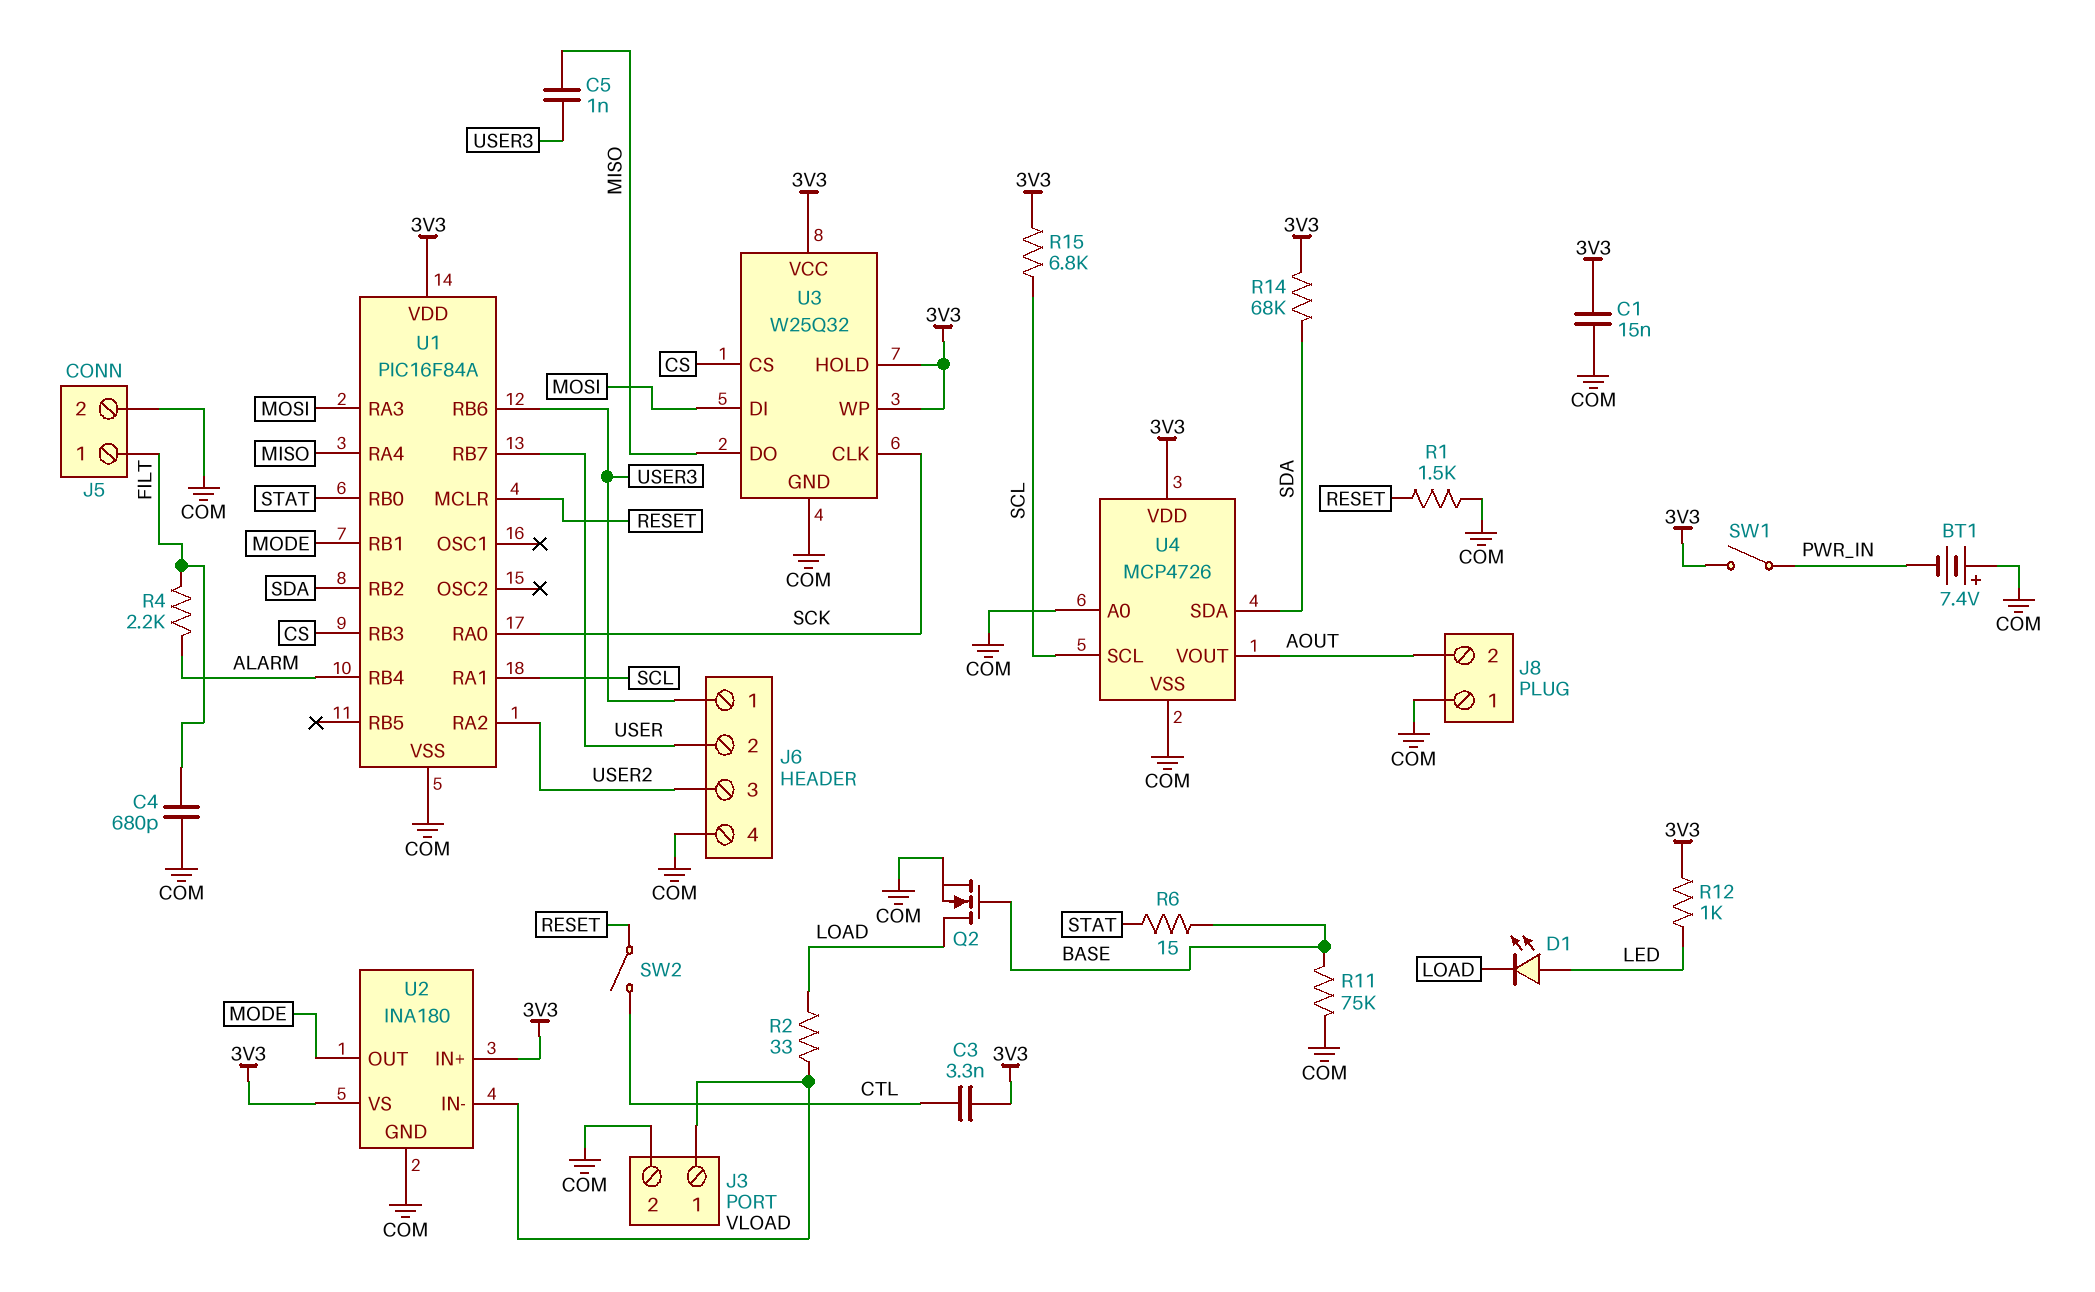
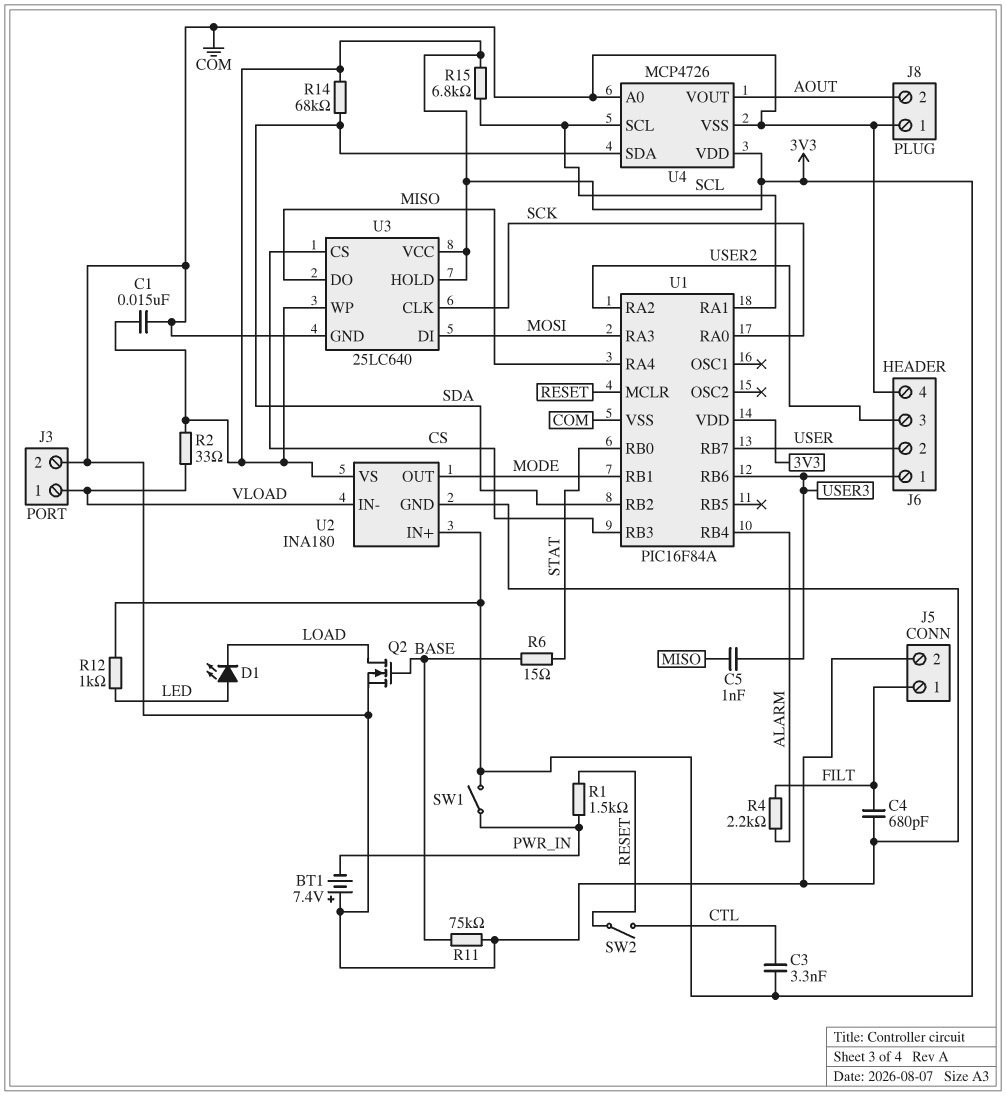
R1: 1.5k (COM, RESET) -> 1.5k (PWR_IN, RESET)
R2: 33 (LOAD, VLOAD) -> 33 (3V3, VLOAD)
U3: W25Q32 -> 25LC640

